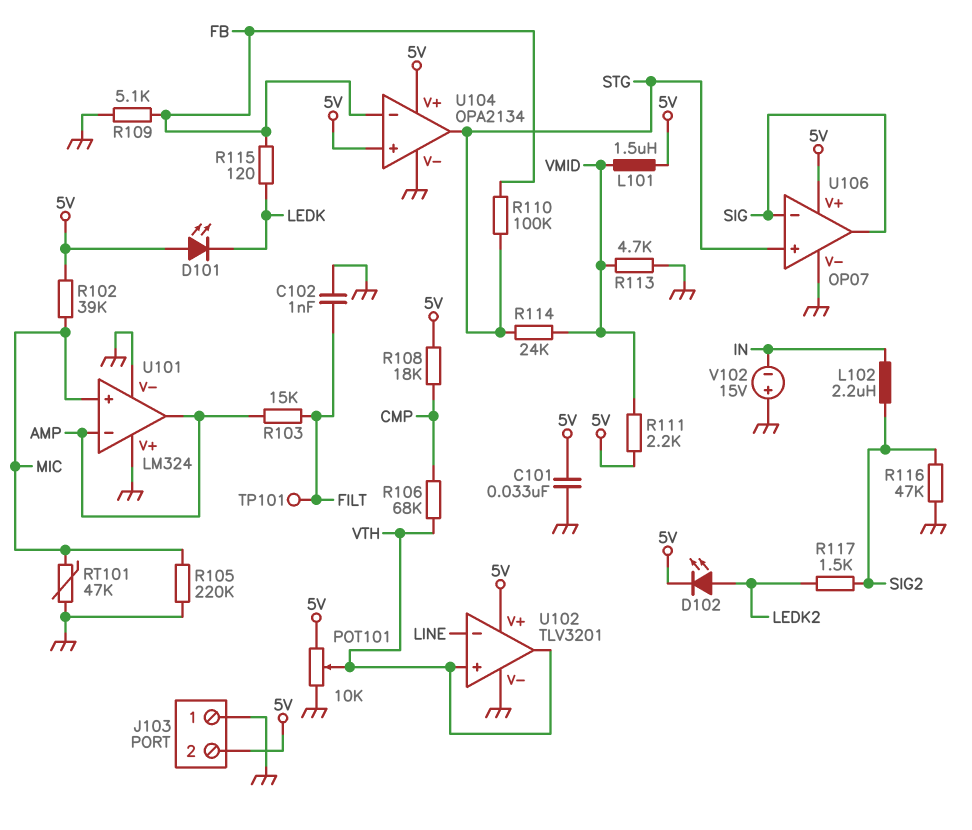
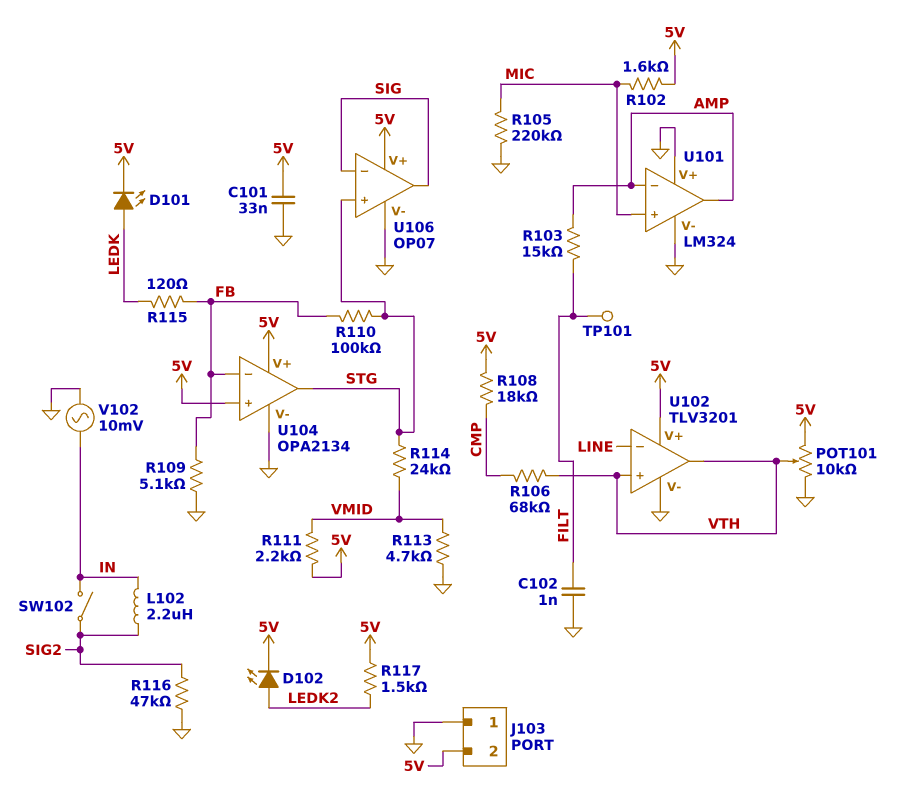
D101: LED (A 5V, K LEDK) -> LED (A LEDK, K 5V)
L101: 1.5uH (5V, VMID) -> none
R102: 39k (5V, MIC) -> 1.6k (5V, MIC)
R117: 1.5k (LEDK2, SIG2) -> 1.5k (5V, LEDK2)
RT101: 47k (GND, MIC) -> none
SW102: none -> switch (IN, SIG2)
V102: 15V (plus GND, minus IN) -> AC 10mV (GND, IN)

